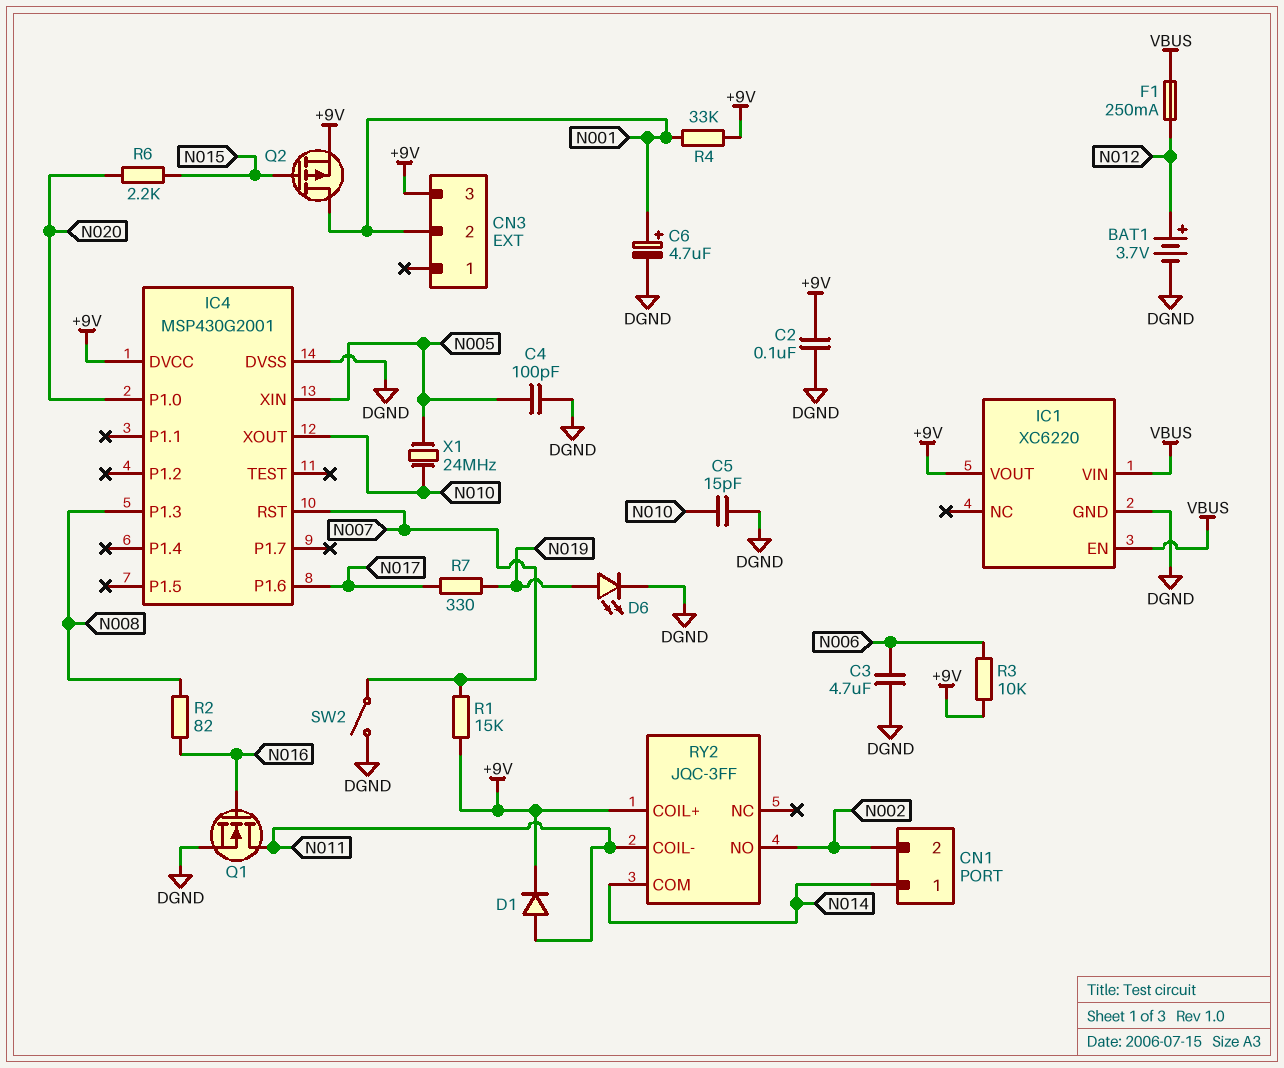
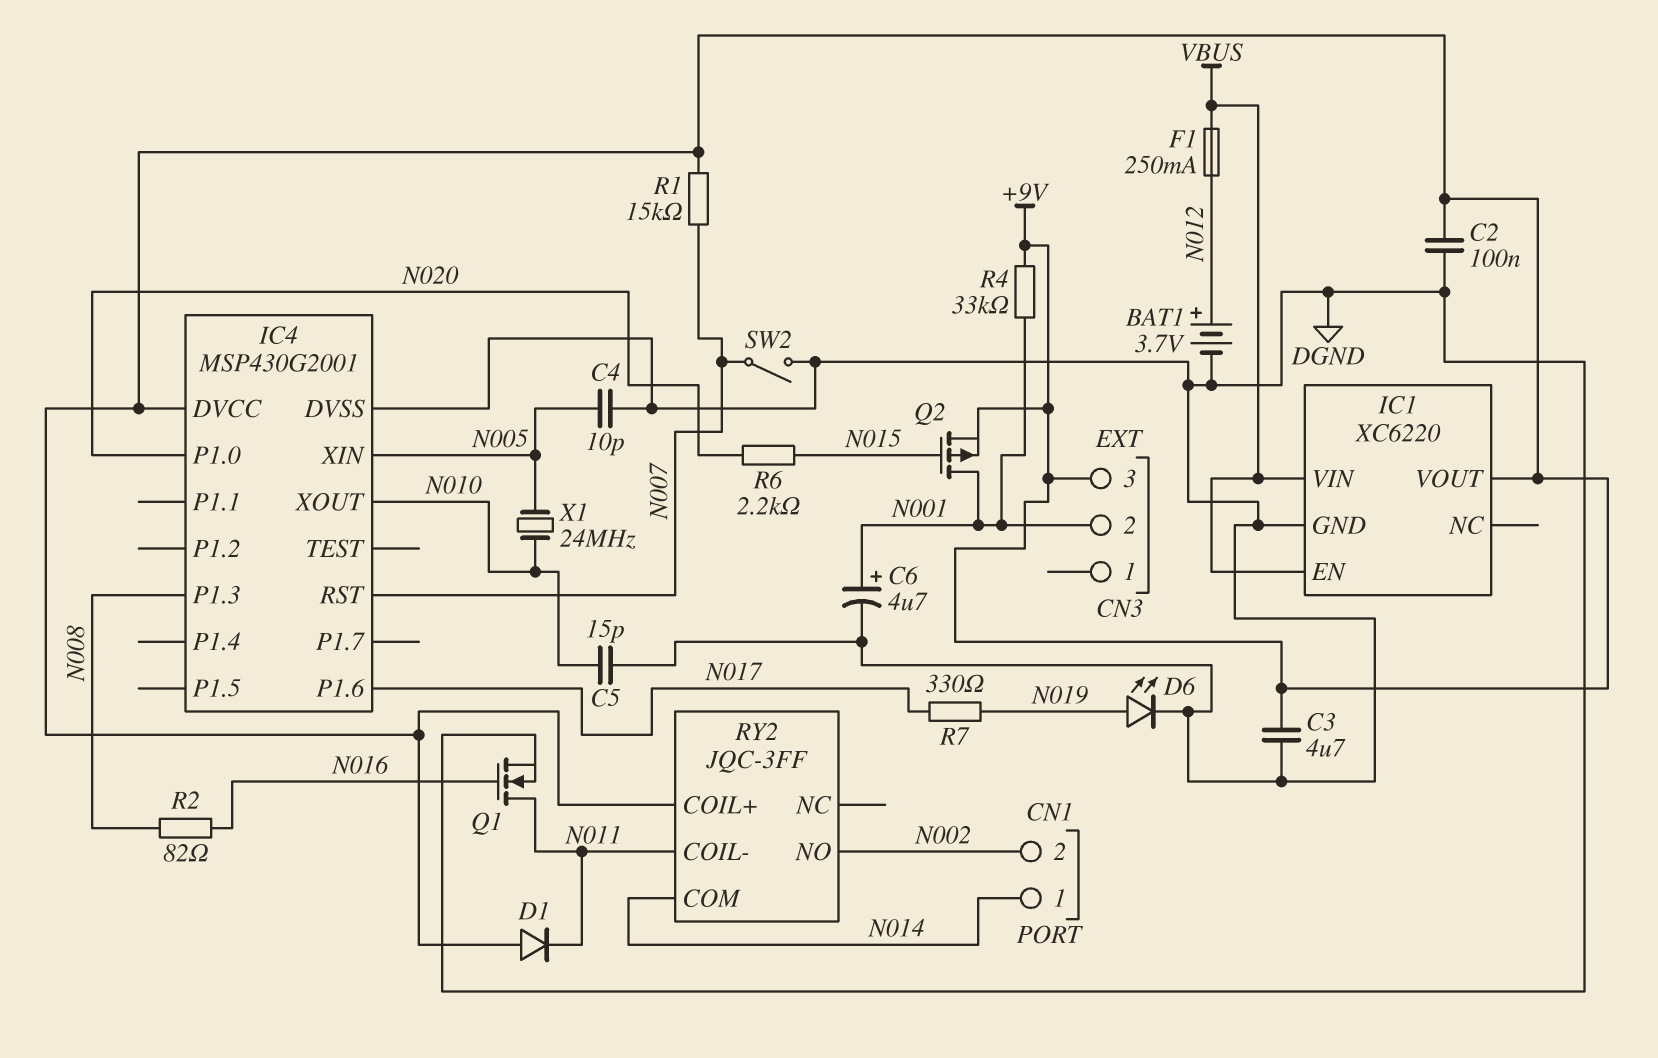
C3: 4.7uF (DGND, N006) -> 4.7uF (+9V, DGND)
C4: 100pF (DGND, N005) -> 10pF (DGND, N005)
D1: diode (A N011, K +9V) -> diode (A +9V, K N011)
R3: 10k (+9V, N006) -> none

